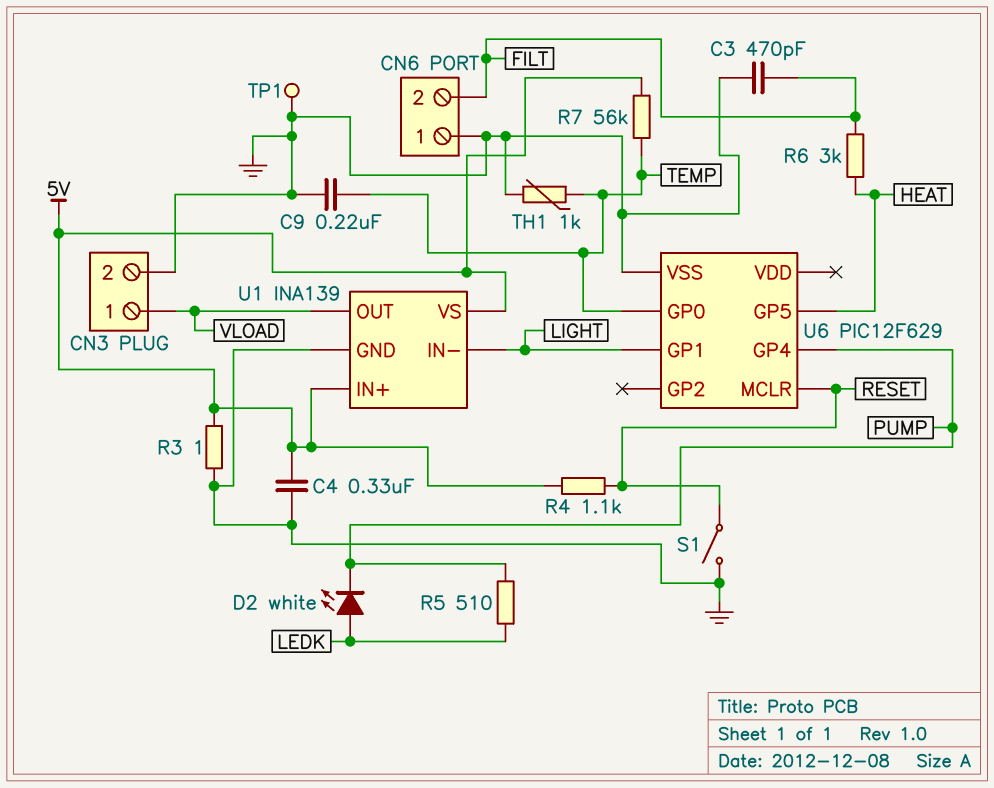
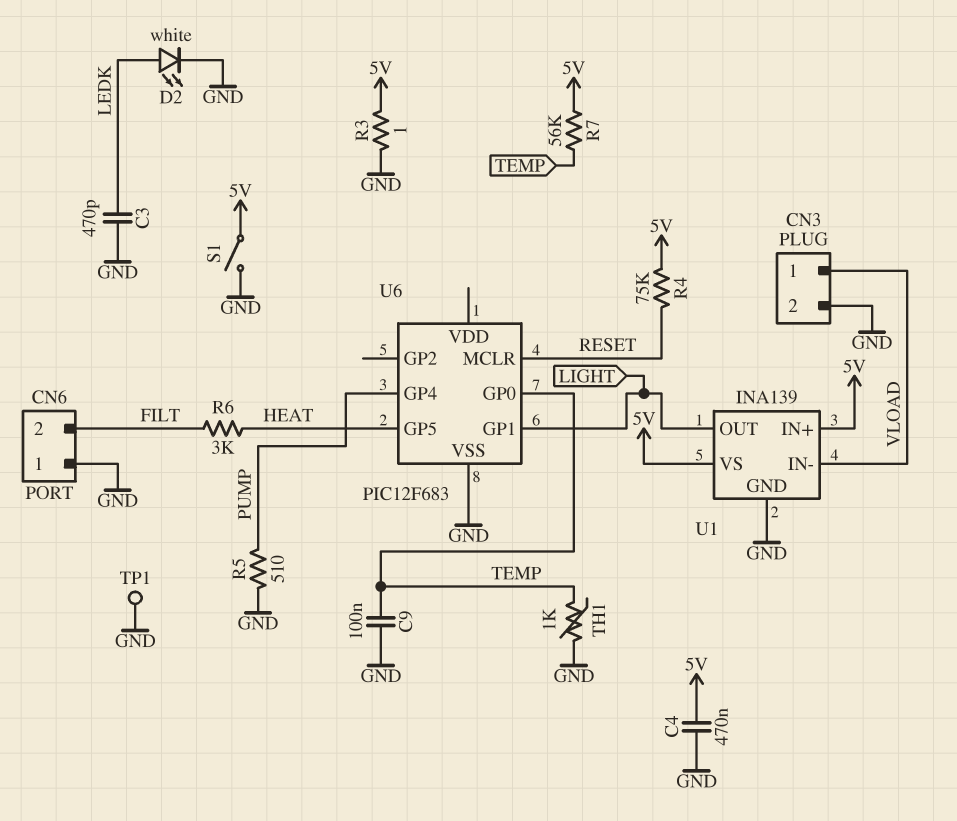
C3: 470pF (FILT, GND) -> 470pF (GND, LEDK)
C4: 330nF (5V, GND) -> 470nF (5V, GND)
C9: 220nF (GND, TEMP) -> 100nF (GND, TEMP)
D2: LED white (A LEDK, K PUMP) -> LED white (A LEDK, K GND)
R4: 1.1k (5V, RESET) -> 75k (5V, RESET)
R5: 510 (LEDK, PUMP) -> 510 (GND, PUMP)
S1: switch (GND, RESET) -> switch (5V, GND)
U1 pin IN-: LIGHT -> VLOAD
U1 pin OUT: VLOAD -> LIGHT
U6: PIC12F629 -> PIC12F683

